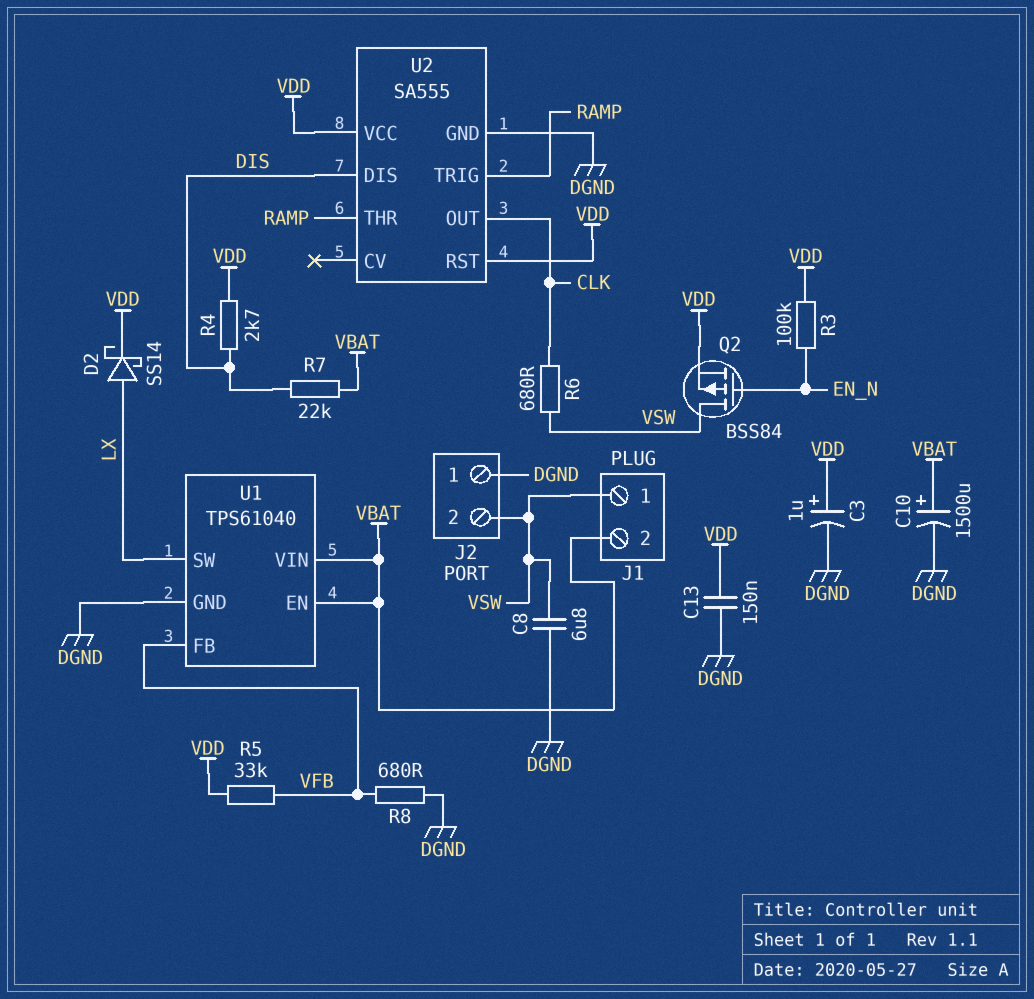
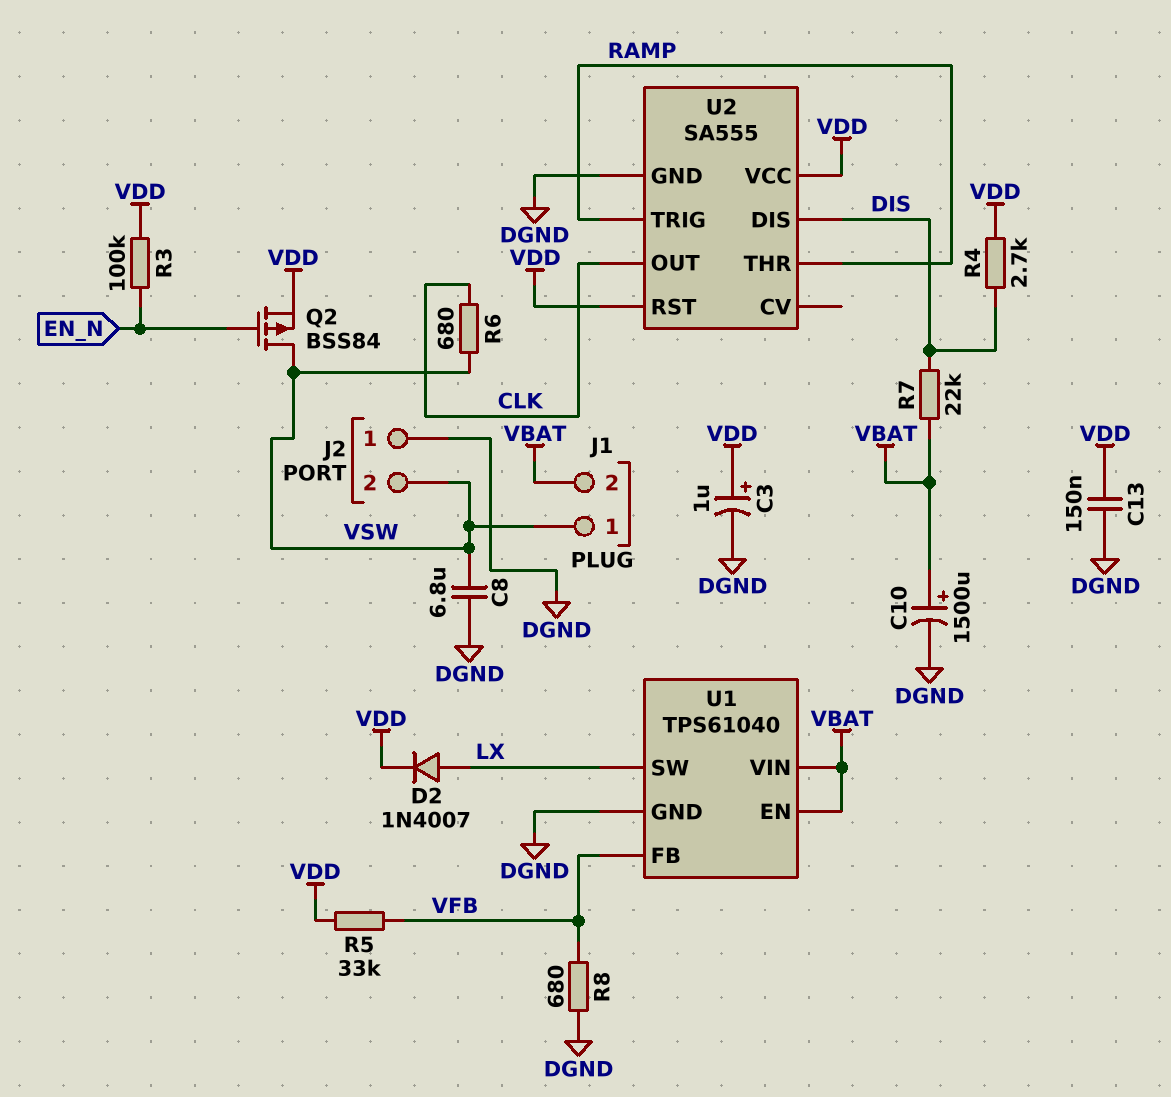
D2: schottky SS14 (A LX, K VDD) -> diode 1N4007 (A LX, K VDD)

